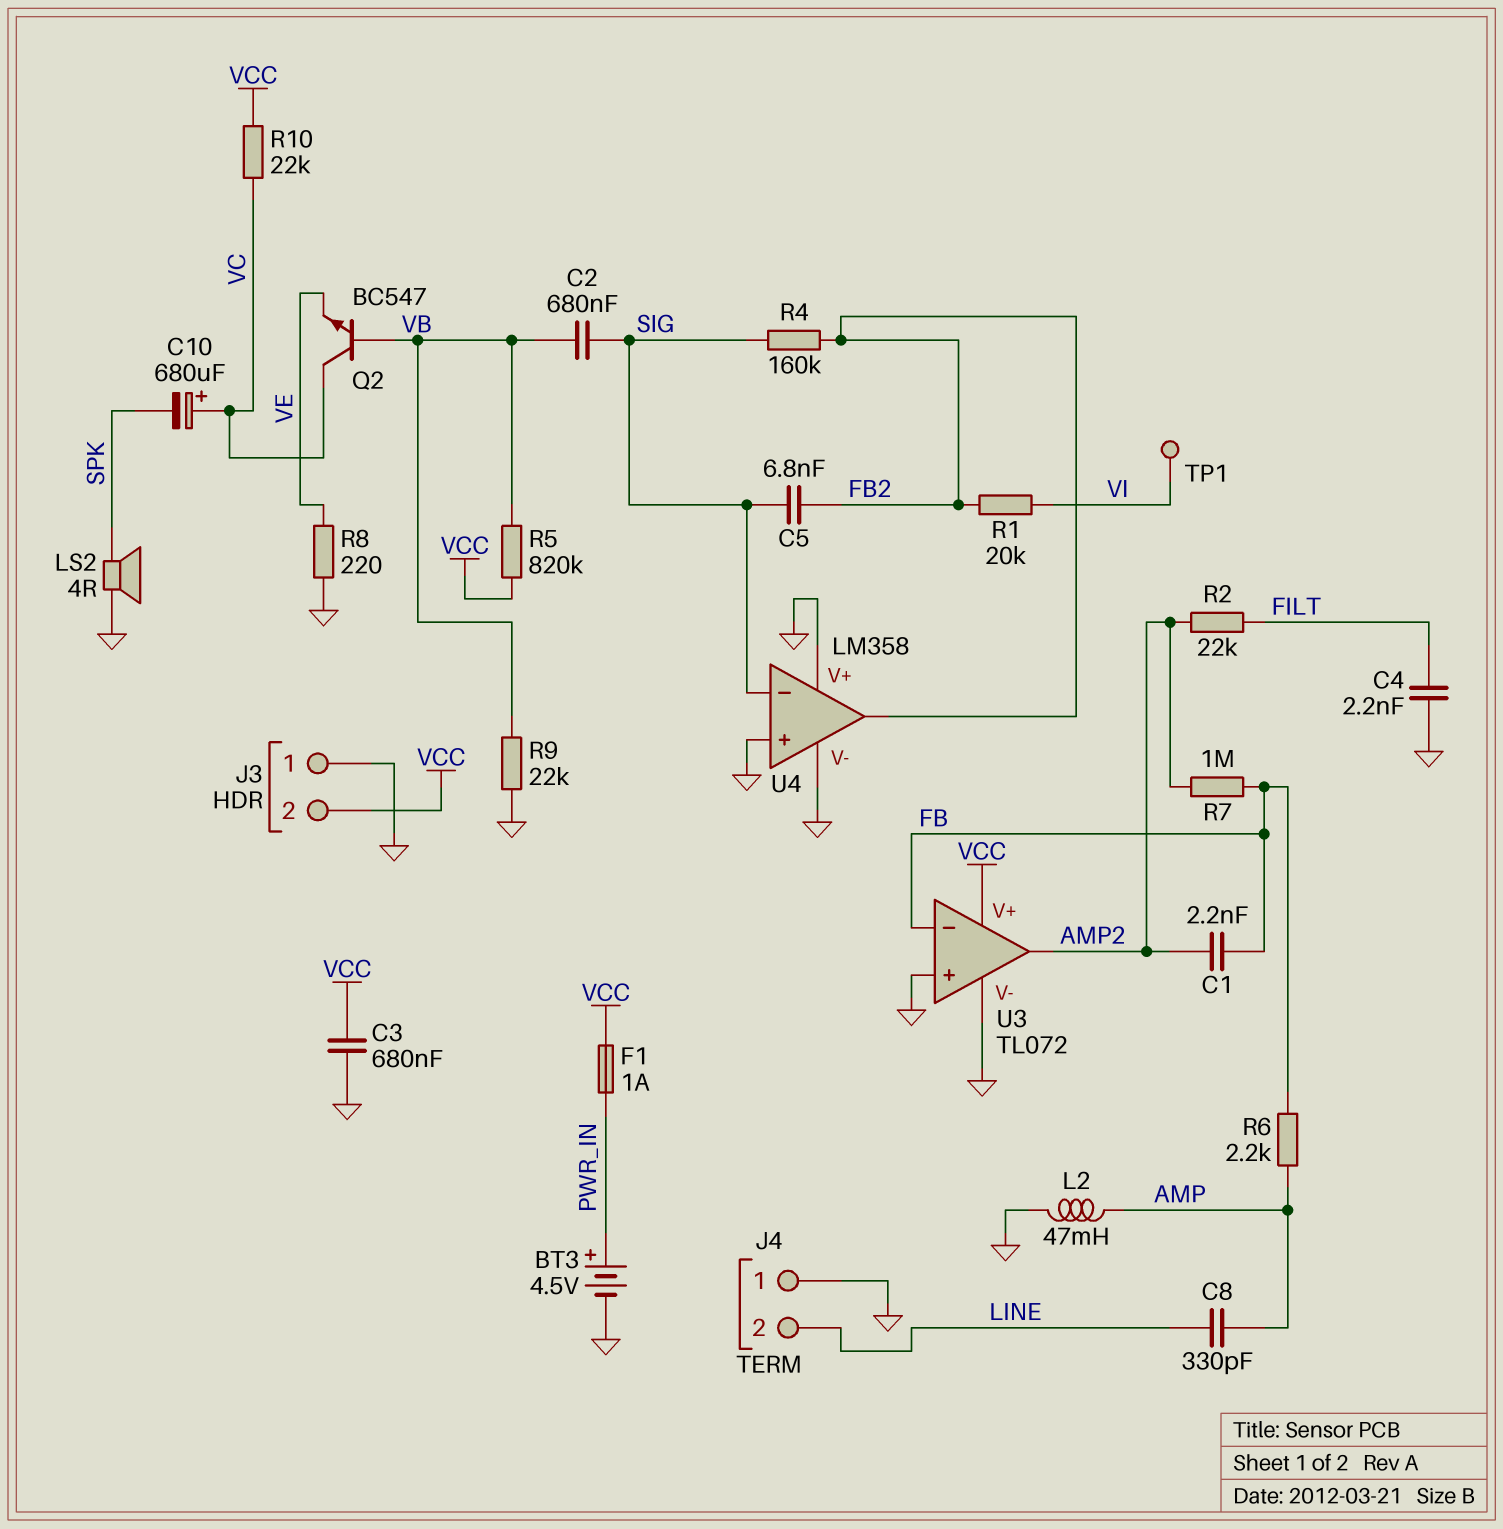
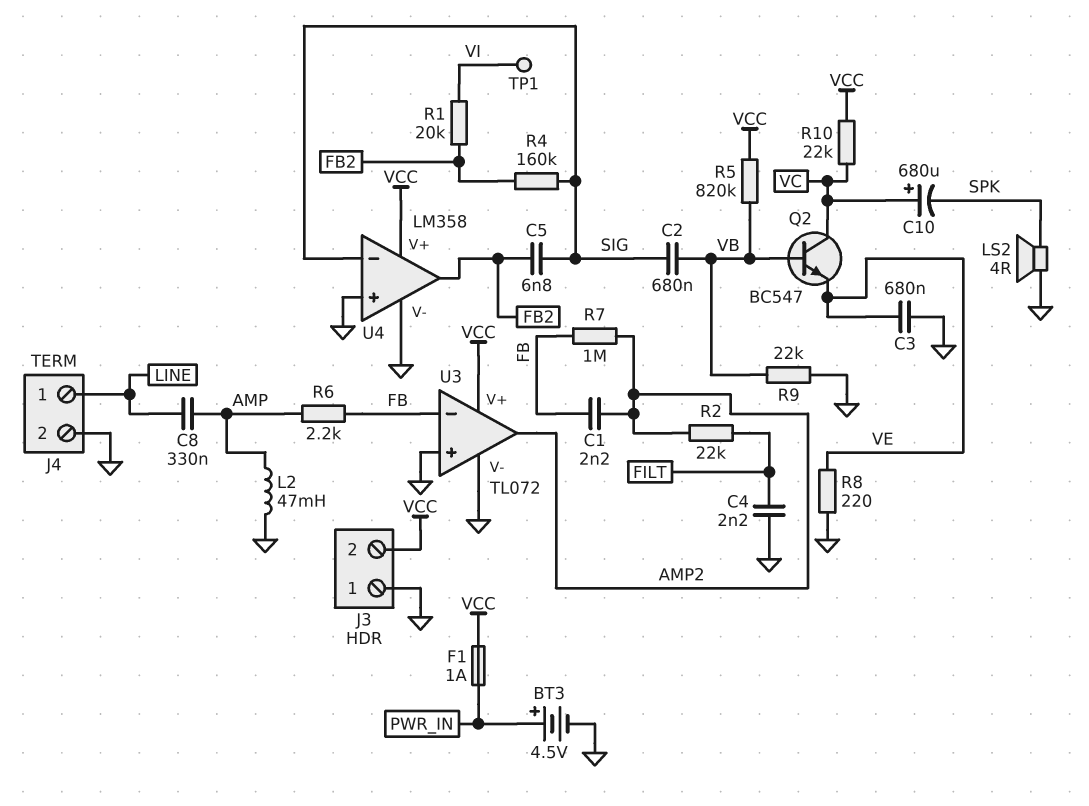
C3: 680nF (GND, VCC) -> 680nF (GND, VE)
C8: 330pF (AMP, LINE) -> 330nF (AMP, LINE)
J4 pin 1: GND -> LINE
J4 pin 2: LINE -> GND
U4 pin V+: GND -> VCC

